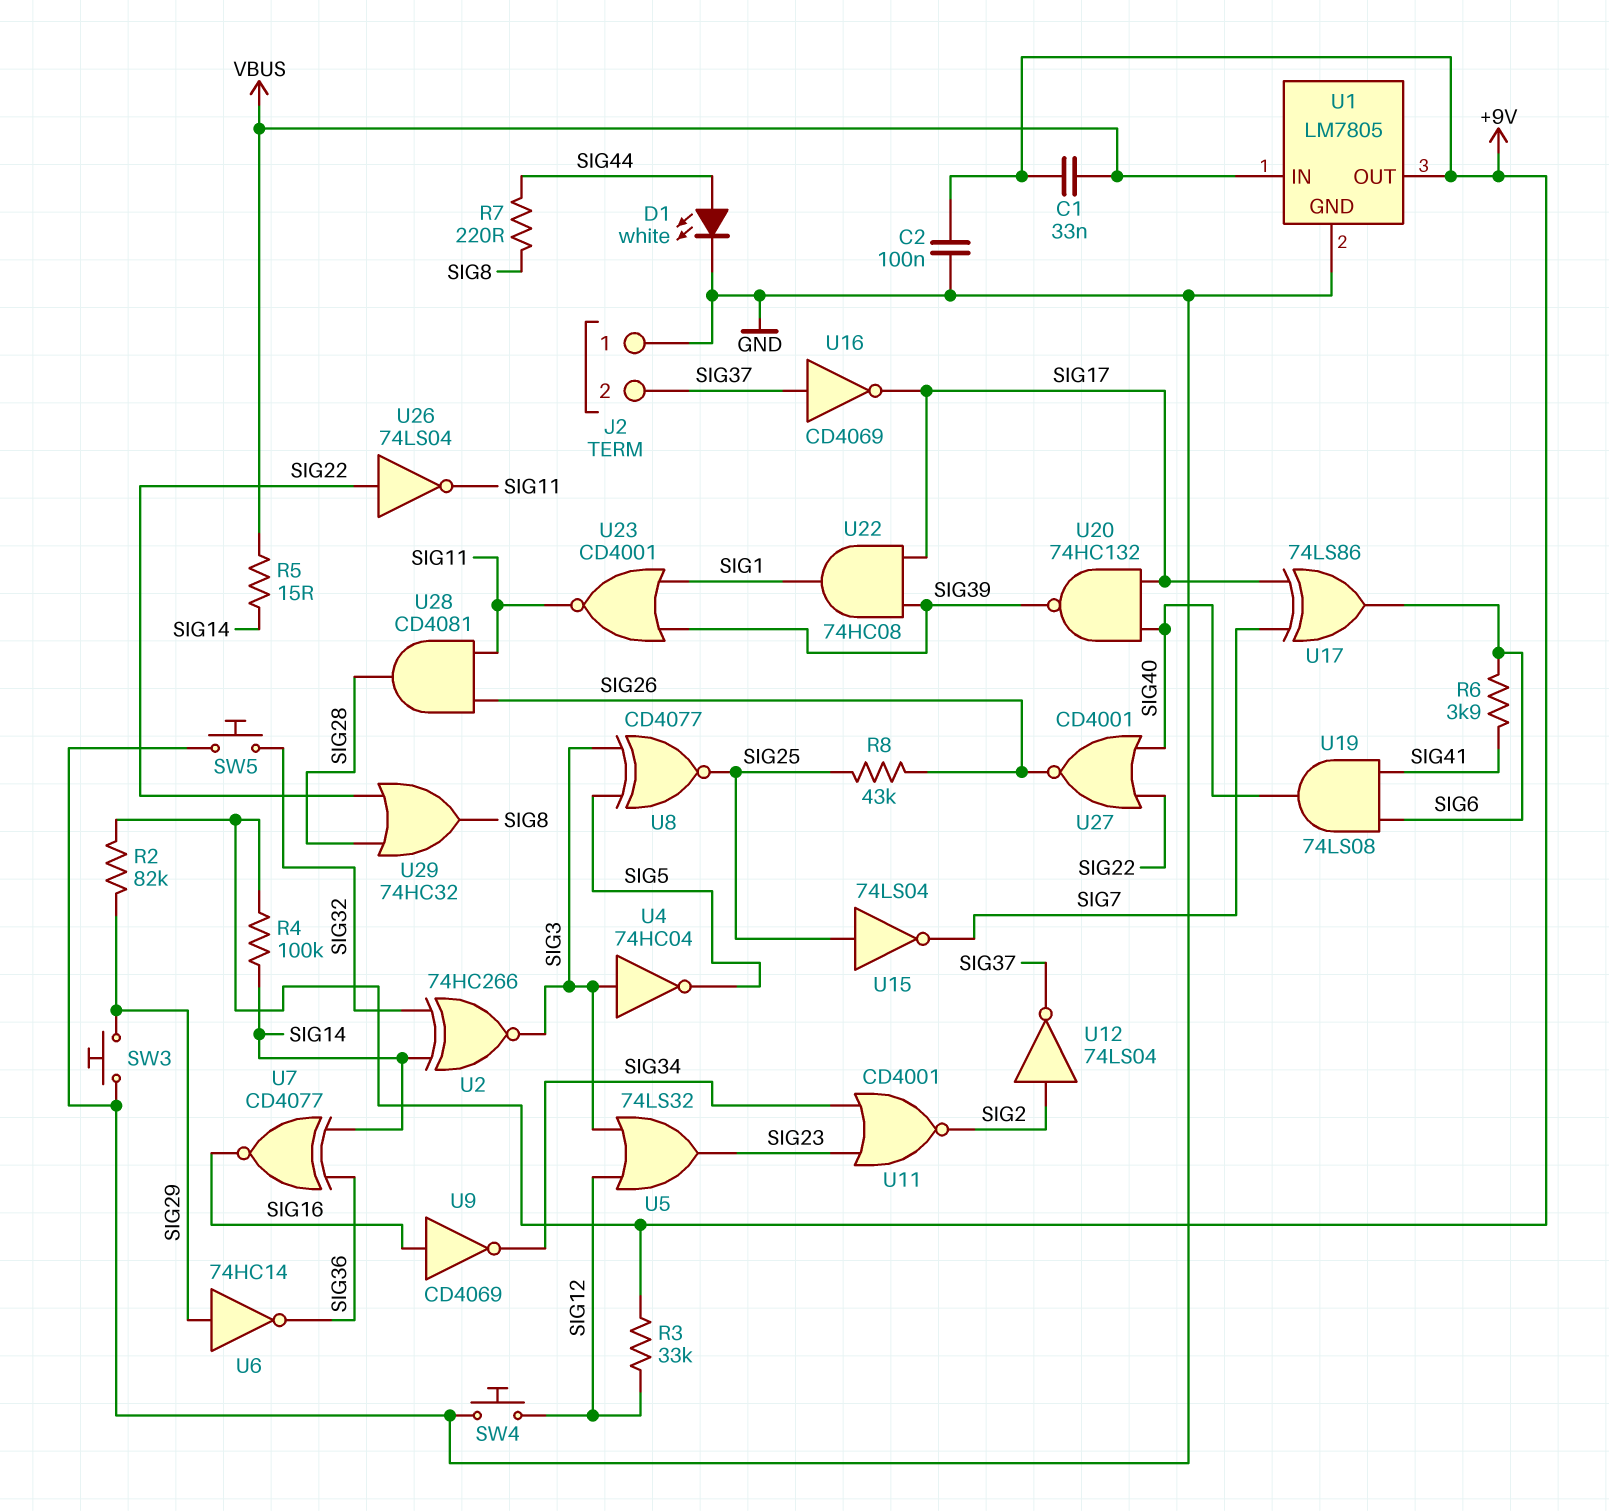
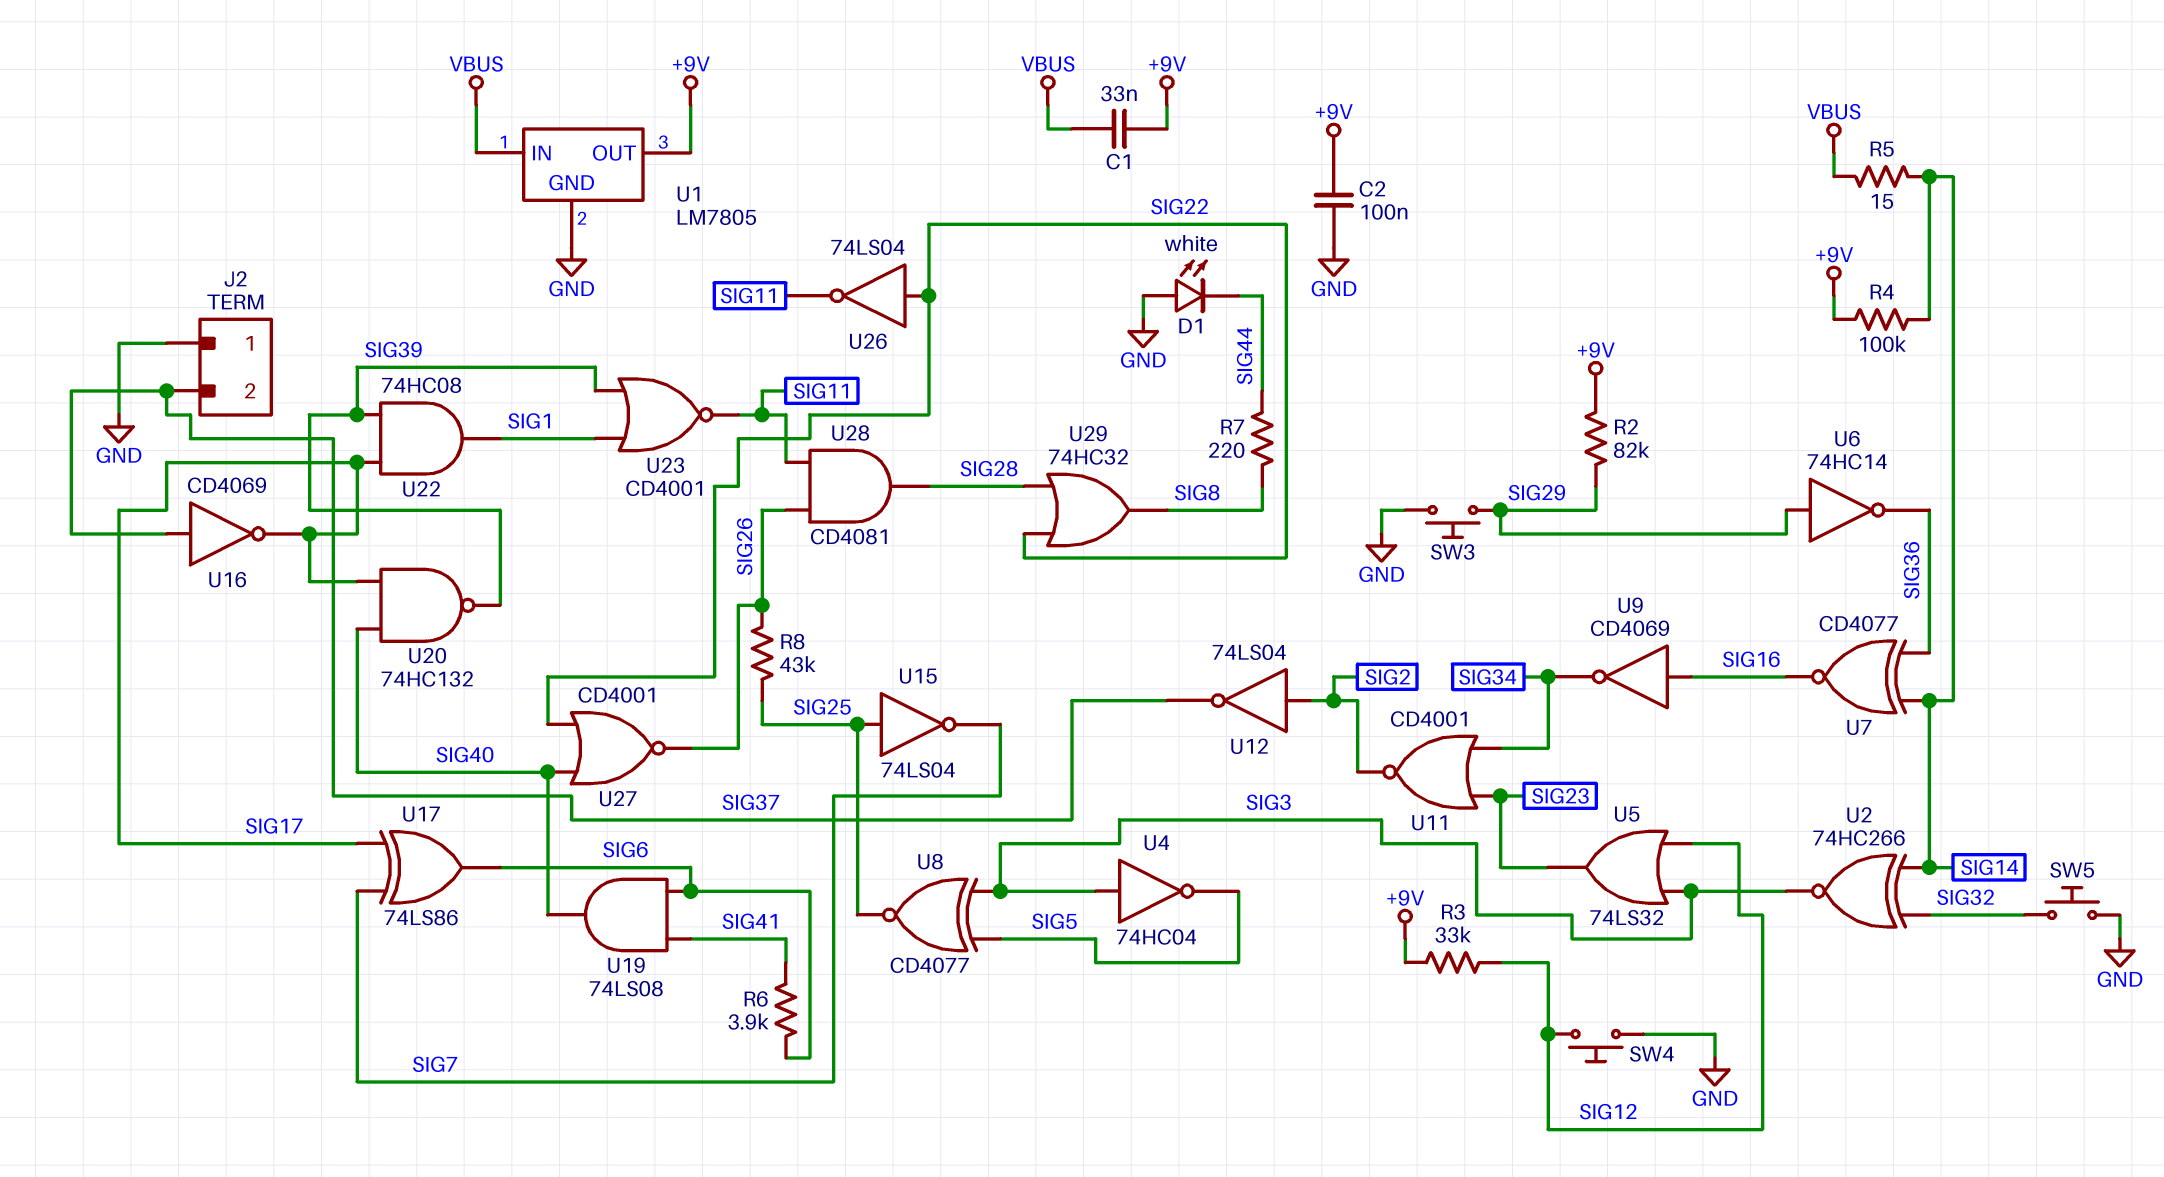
D1: LED white (A SIG44, K GND) -> LED white (A GND, K SIG44)

